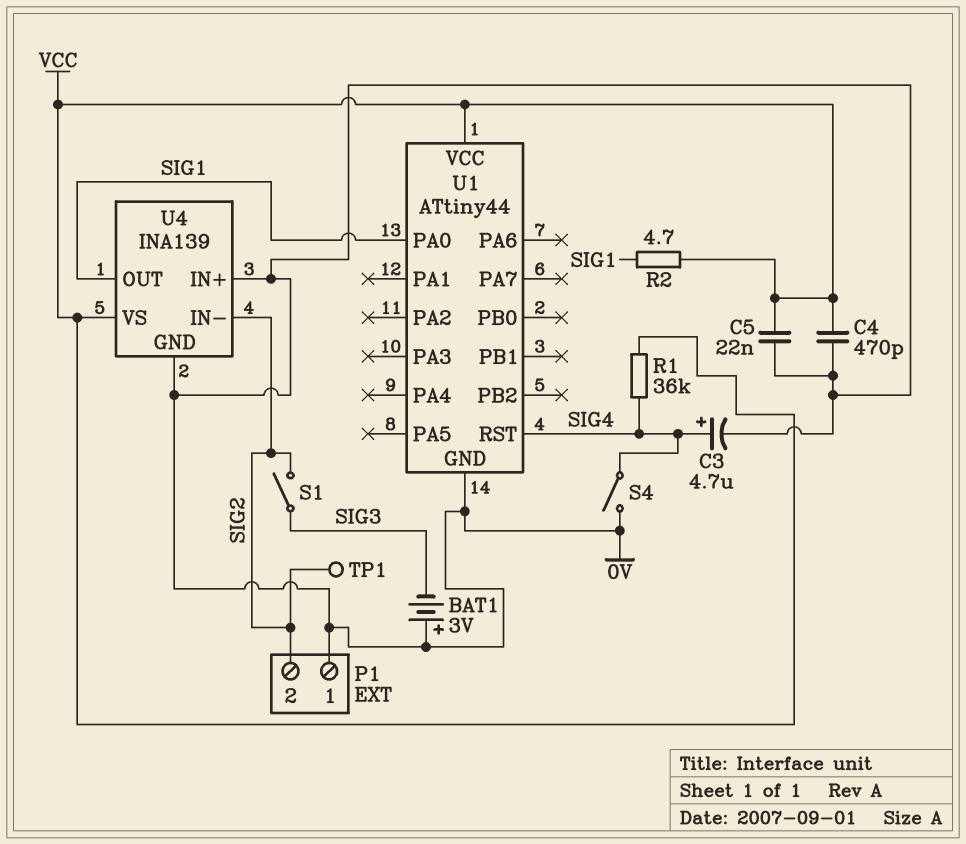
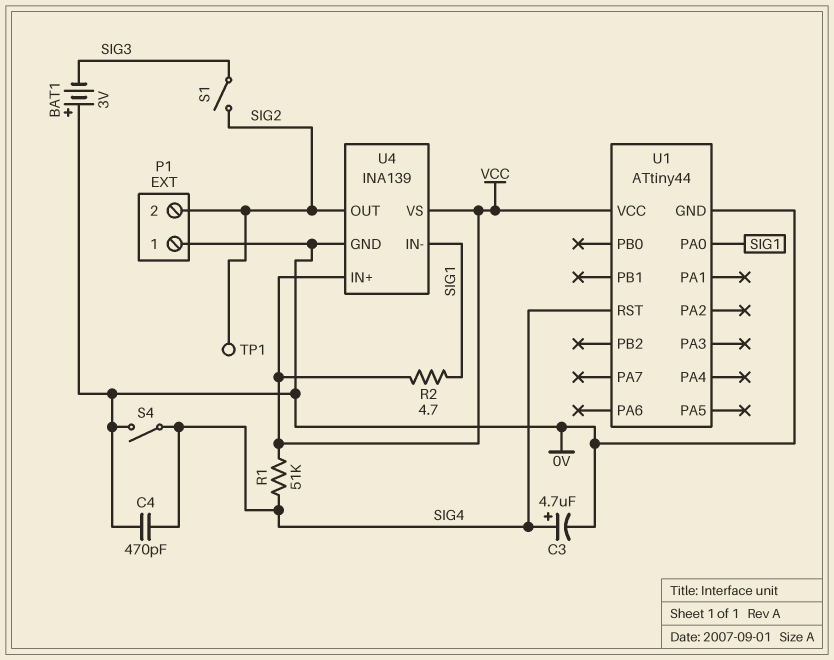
C4: 470pF (0V, VCC) -> 470pF (0V, SIG4)
C5: 22nF (0V, VCC) -> none
R1: 36k (SIG4, VCC) -> 51k (SIG4, VCC)
U4 pin IN+: 0V -> VCC
U4 pin IN-: SIG2 -> SIG1
U4 pin OUT: SIG1 -> SIG2

